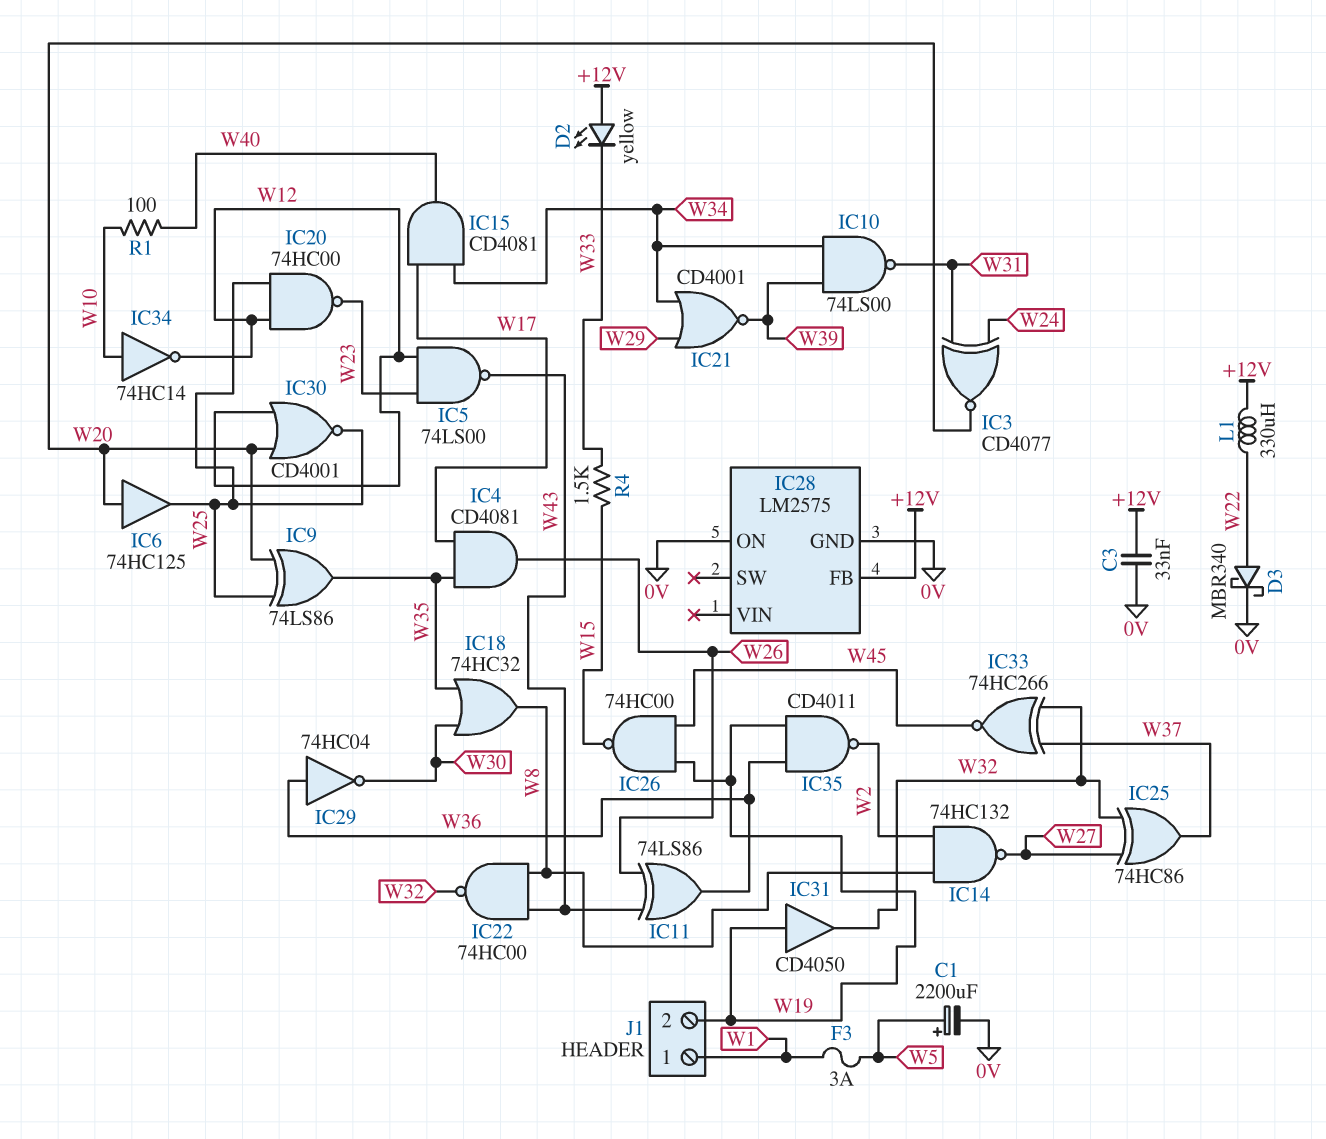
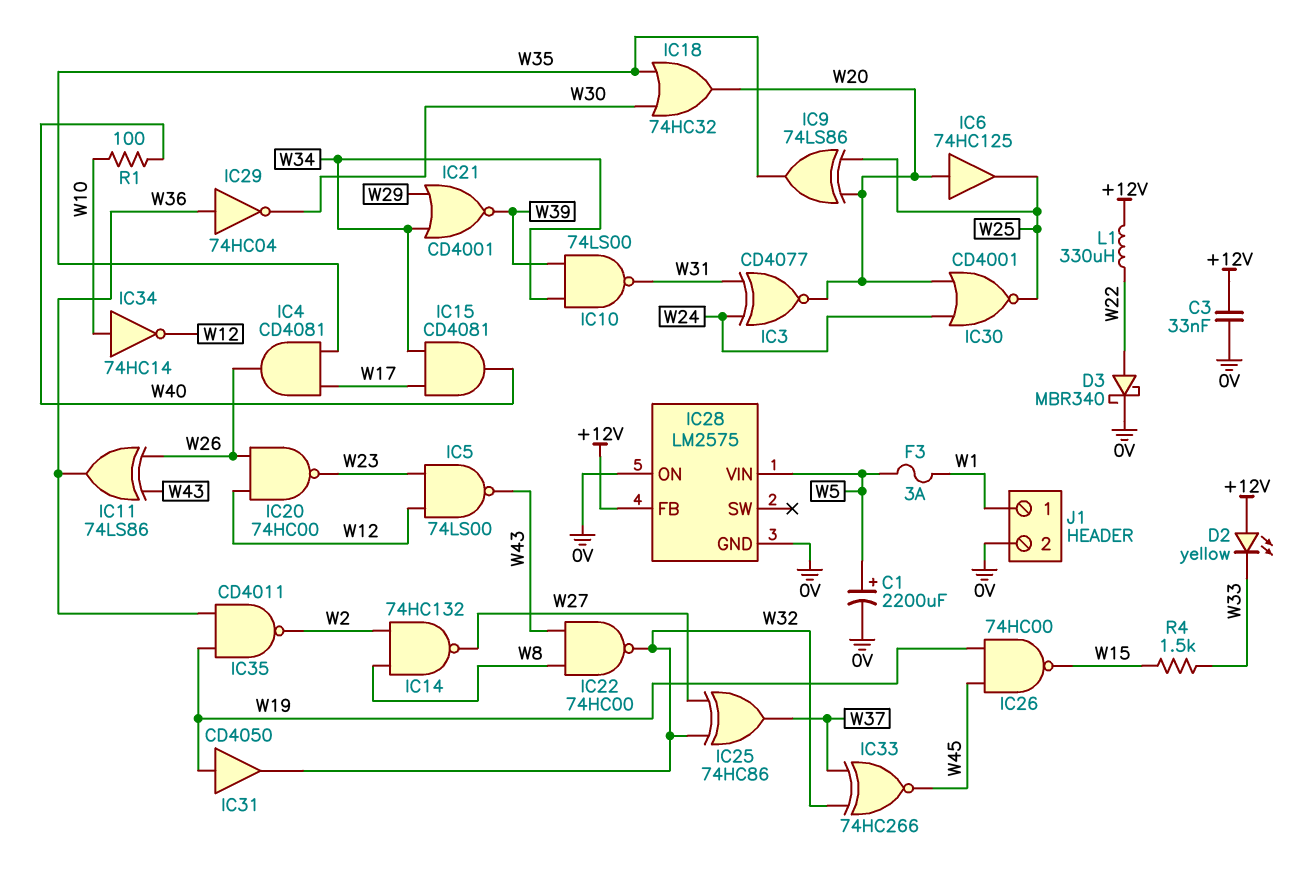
IC18: OR 74HC32 (in W30, in W35, out W8) -> OR 74HC32 (in W30, in W35, out W20)
IC20: NAND 74HC00 (in W12, in W25, out W23) -> NAND 74HC00 (in W12, in W26, out W23)
IC28 pin VIN: none -> W5
IC30: NOR CD4001 (in W12, in W20, out W25) -> NOR CD4001 (in W20, in W24, out W25)
J1 pin 2: W19 -> 0V

